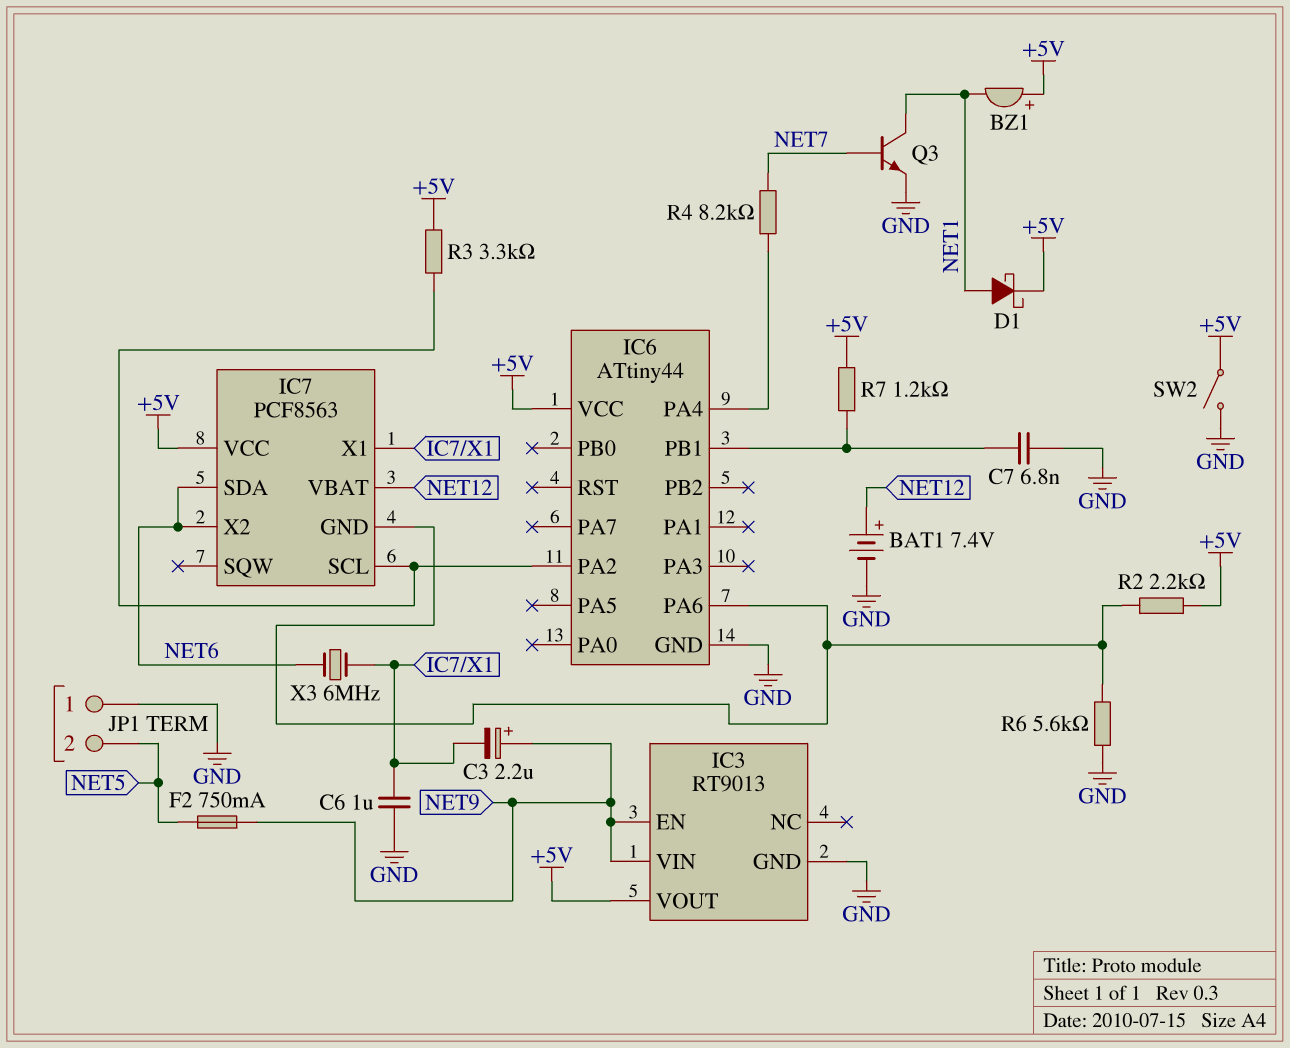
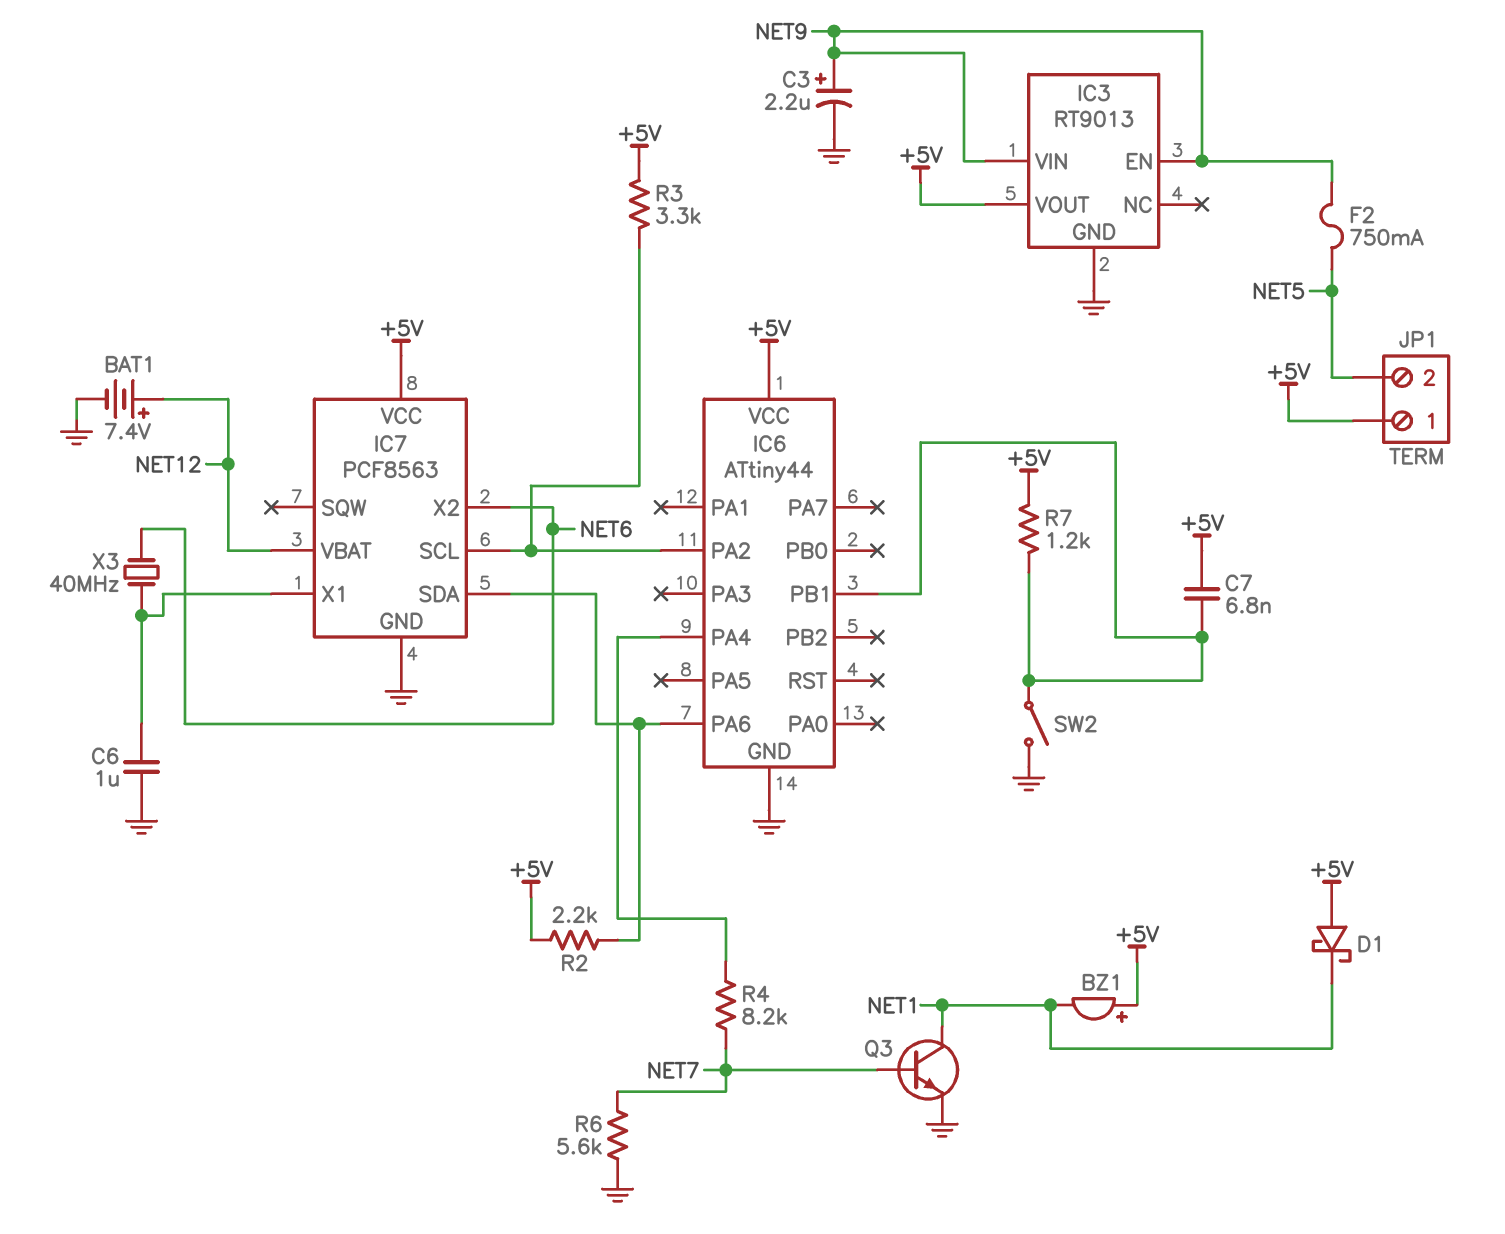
C3: 2.2uF (plus NET9, minus IC7/X1) -> 2.2uF (plus NET9, minus GND)
C7: 6.8nF (GND, IC6/PB1) -> 6.8nF (+5V, IC6/PB1)
D1: schottky (A NET1, K +5V) -> schottky (A +5V, K NET1)
IC7 pin GND: IC6/PA6 -> GND
IC7 pin SDA: NET6 -> IC6/PA6
JP1 pin 1: GND -> +5V
R6: 5.6k (GND, IC6/PA6) -> 5.6k (GND, NET7)
SW2: switch (+5V, GND) -> switch (GND, IC6/PB1)
X3: 6MHz (IC7/X1, NET6) -> 40MHz (IC7/X1, NET6)

